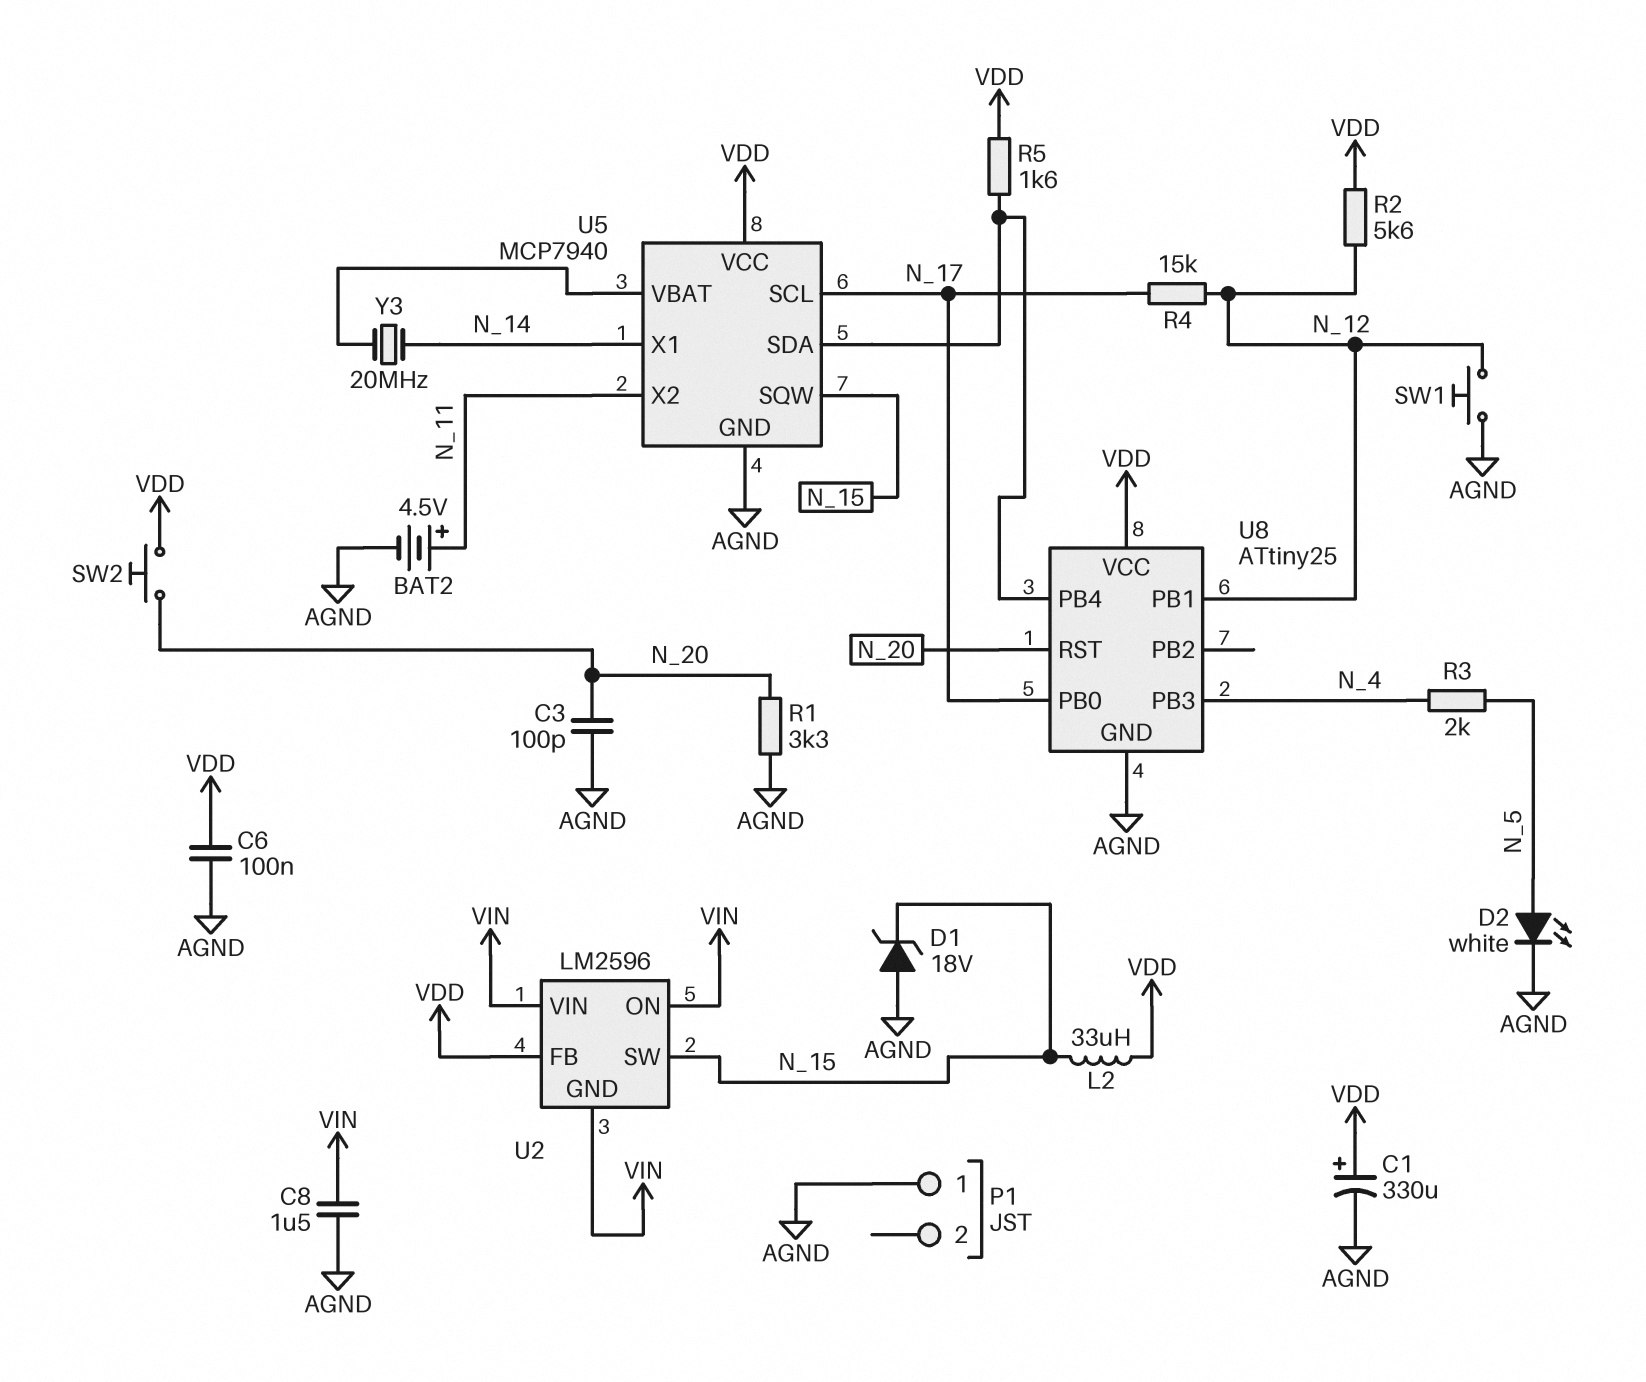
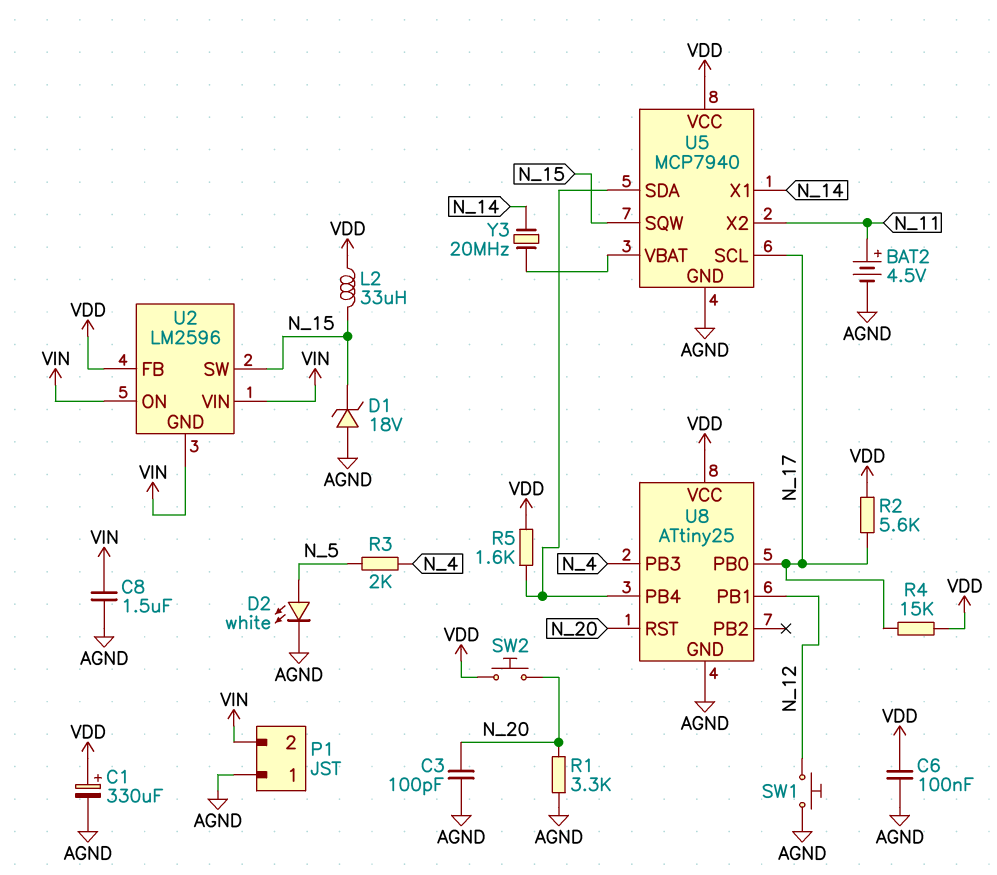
P1 pin 2: none -> VIN
R2: 5.6k (N_12, VDD) -> 5.6k (N_17, VDD)
R4: 15k (N_12, N_17) -> 15k (N_17, VDD)

